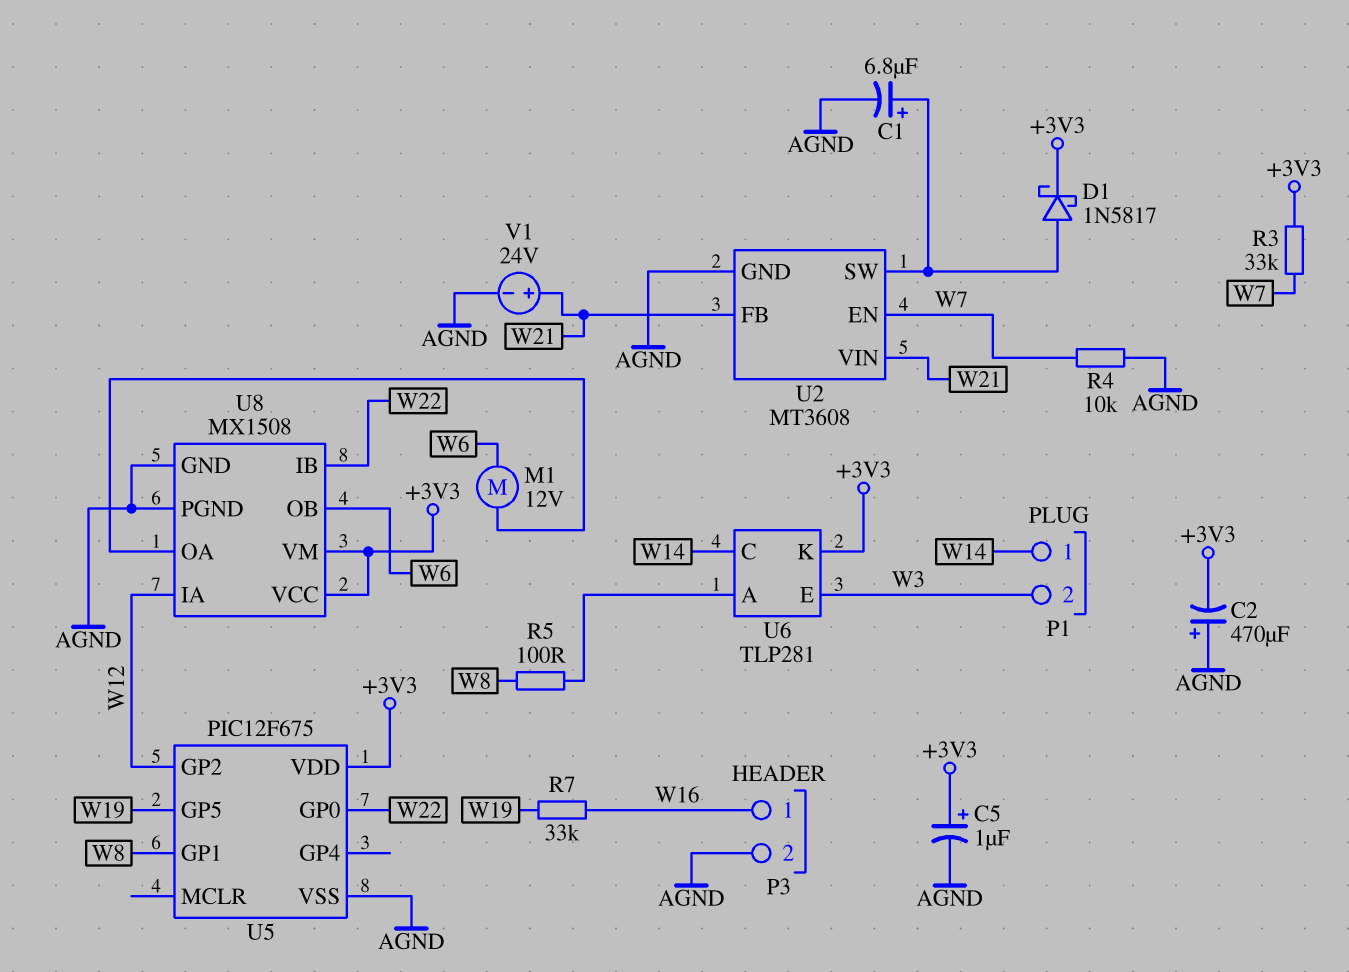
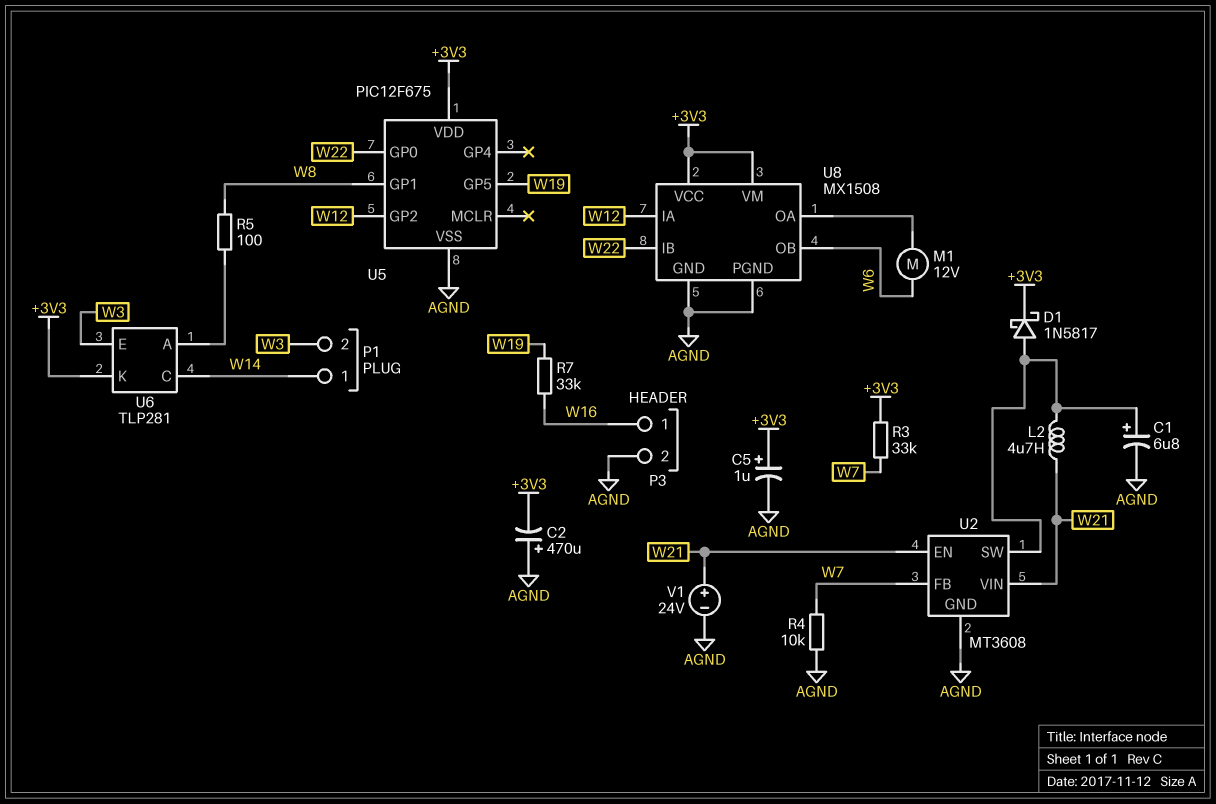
L2: none -> 4.7uH (U2/SW, W21)
U2 pin EN: W7 -> W21
U2 pin FB: W21 -> W7

